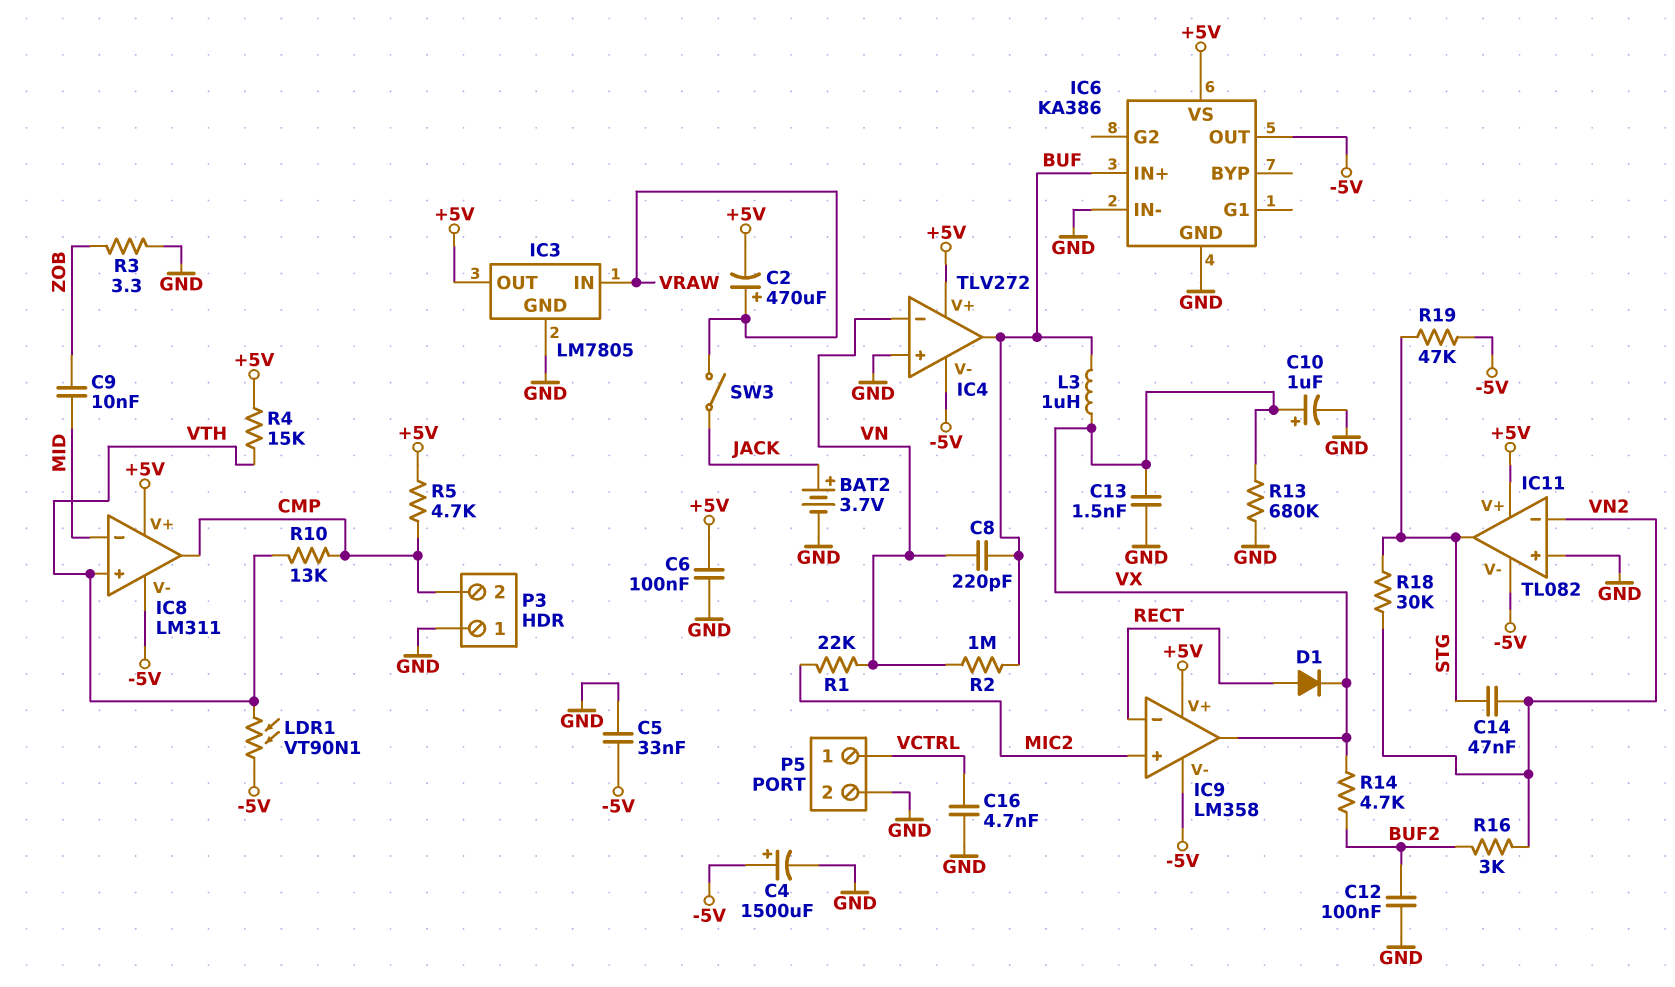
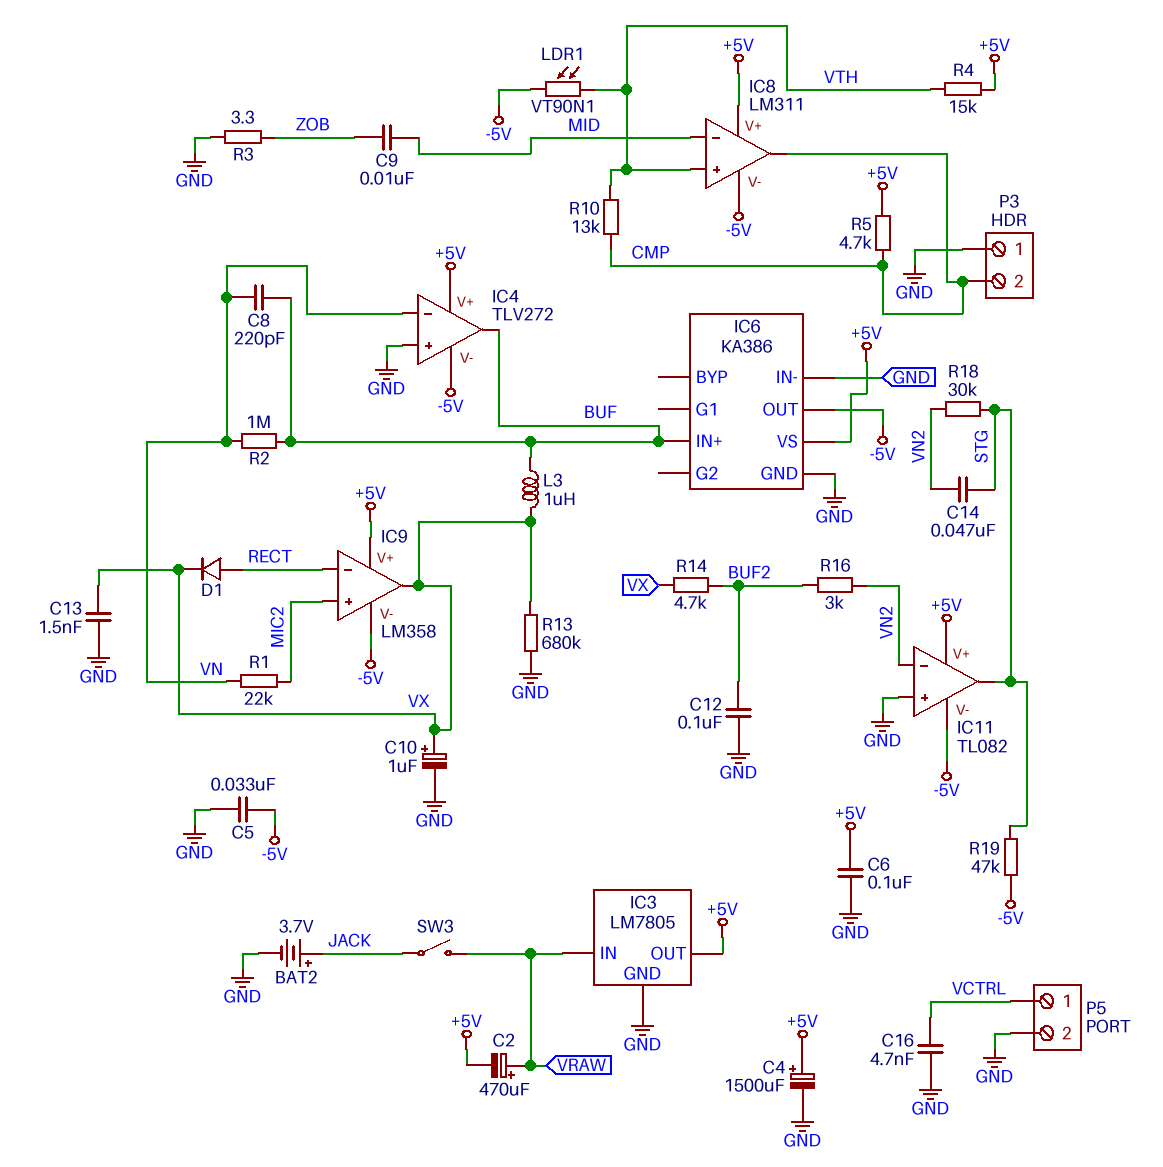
C4: 1500uF (plus -5V, minus GND) -> 1500uF (plus +5V, minus GND)

